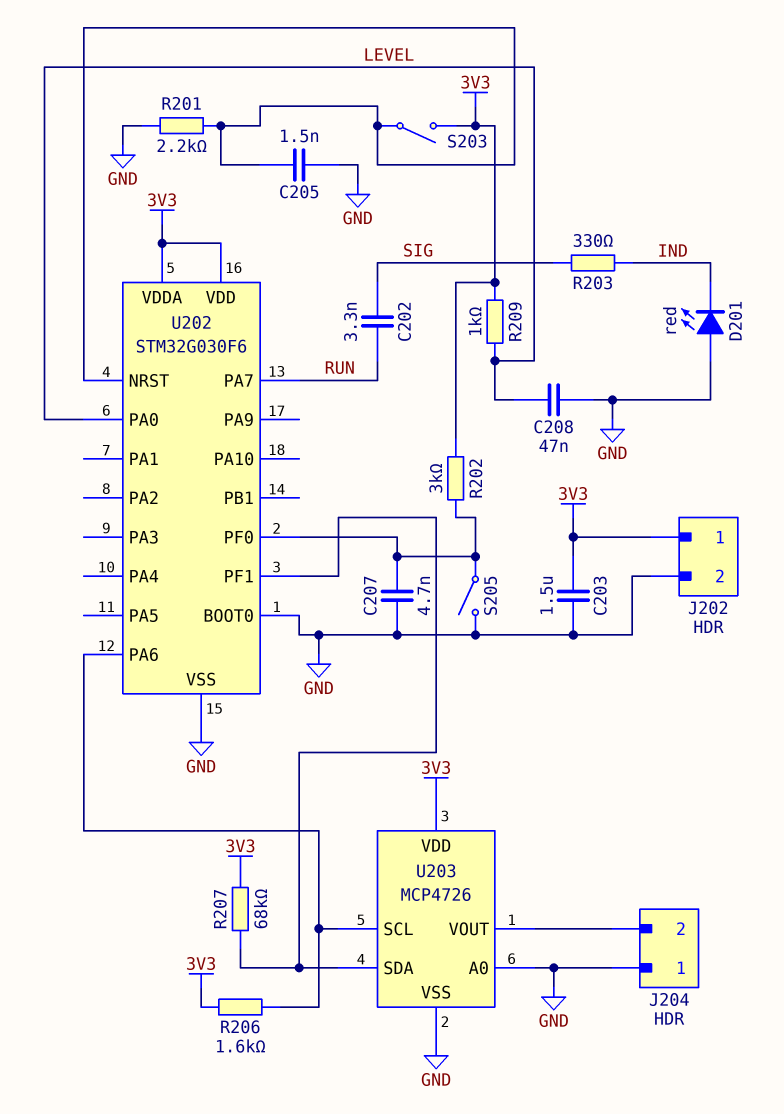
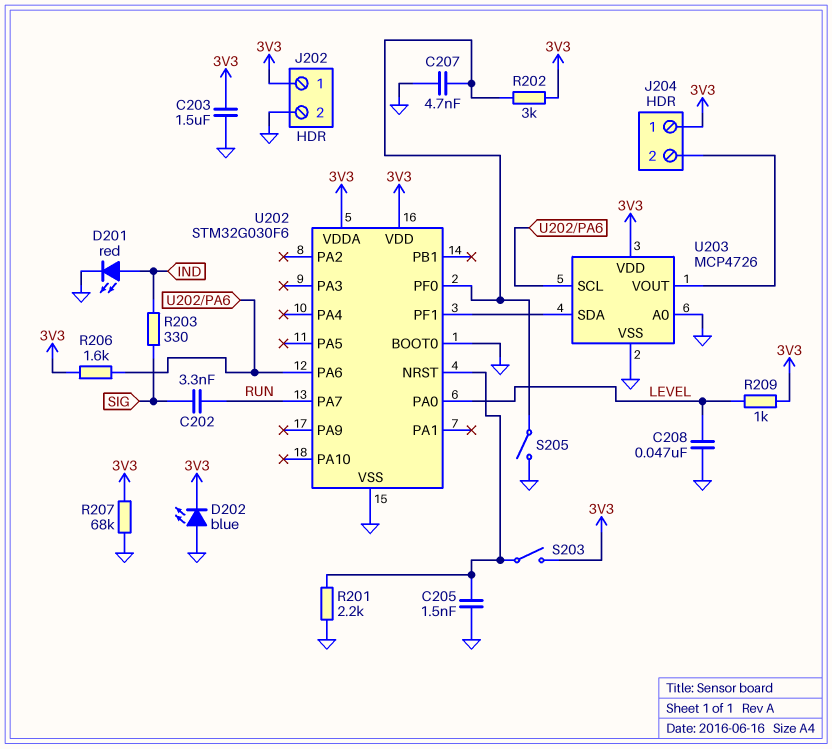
D201: LED red (A GND, K IND) -> LED red (A IND, K GND)
D202: none -> LED blue (A GND, K 3V3)
J204 pin 1: GND -> 3V3
R207: 68k (3V3, U202/PF1) -> 68k (3V3, GND)

